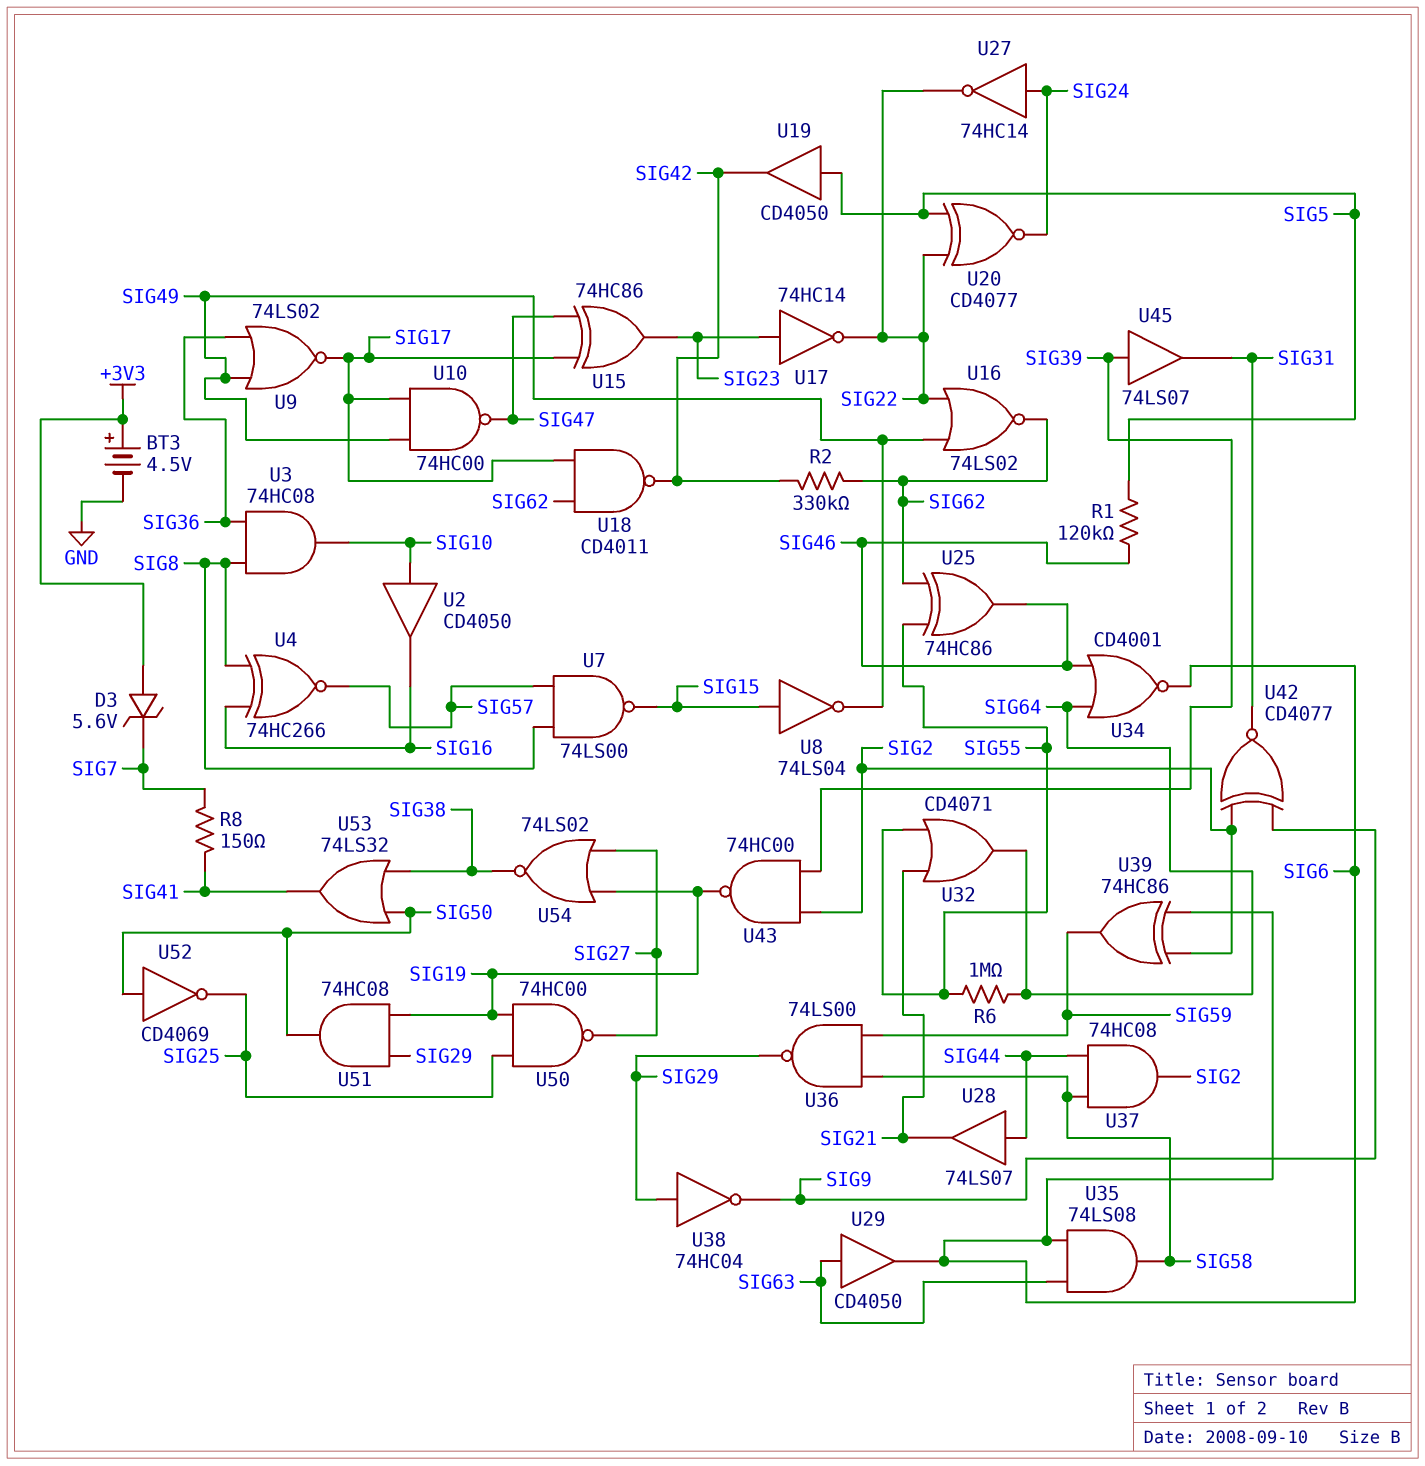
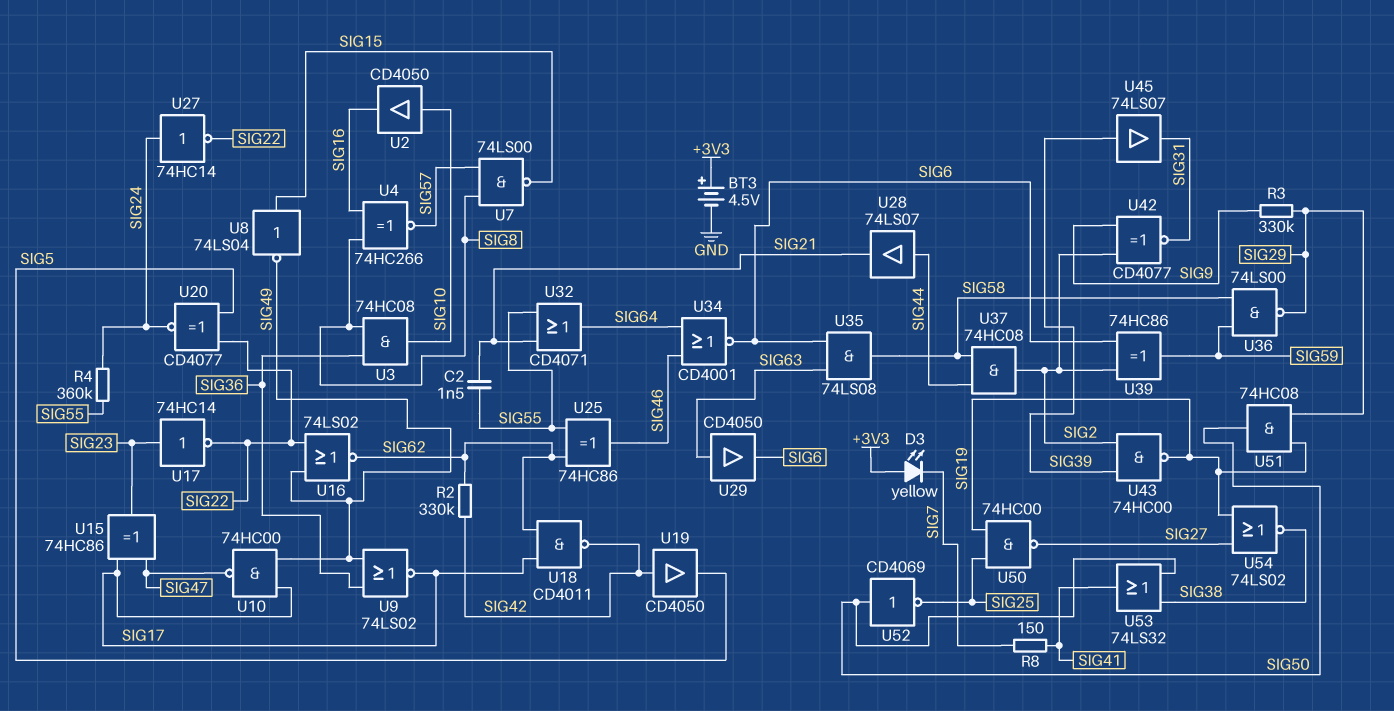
C2: none -> 1.5nF (SIG21, SIG55)
D3: zener 5.6V (A +3V3, K SIG7) -> LED yellow (A +3V3, K SIG7)
R1: 120k (SIG5, SIG46) -> none
R3: none -> 330k (SIG9, SIG29)
R4: none -> 360k (SIG24, SIG55)
R6: 1M (SIG55, SIG64) -> none
U19: buffer CD4050 (in SIG5, out SIG42) -> buffer CD4050 (in SIG42, out SIG5)
U38: NOT 74HC04 (in SIG29, out SIG9) -> none

